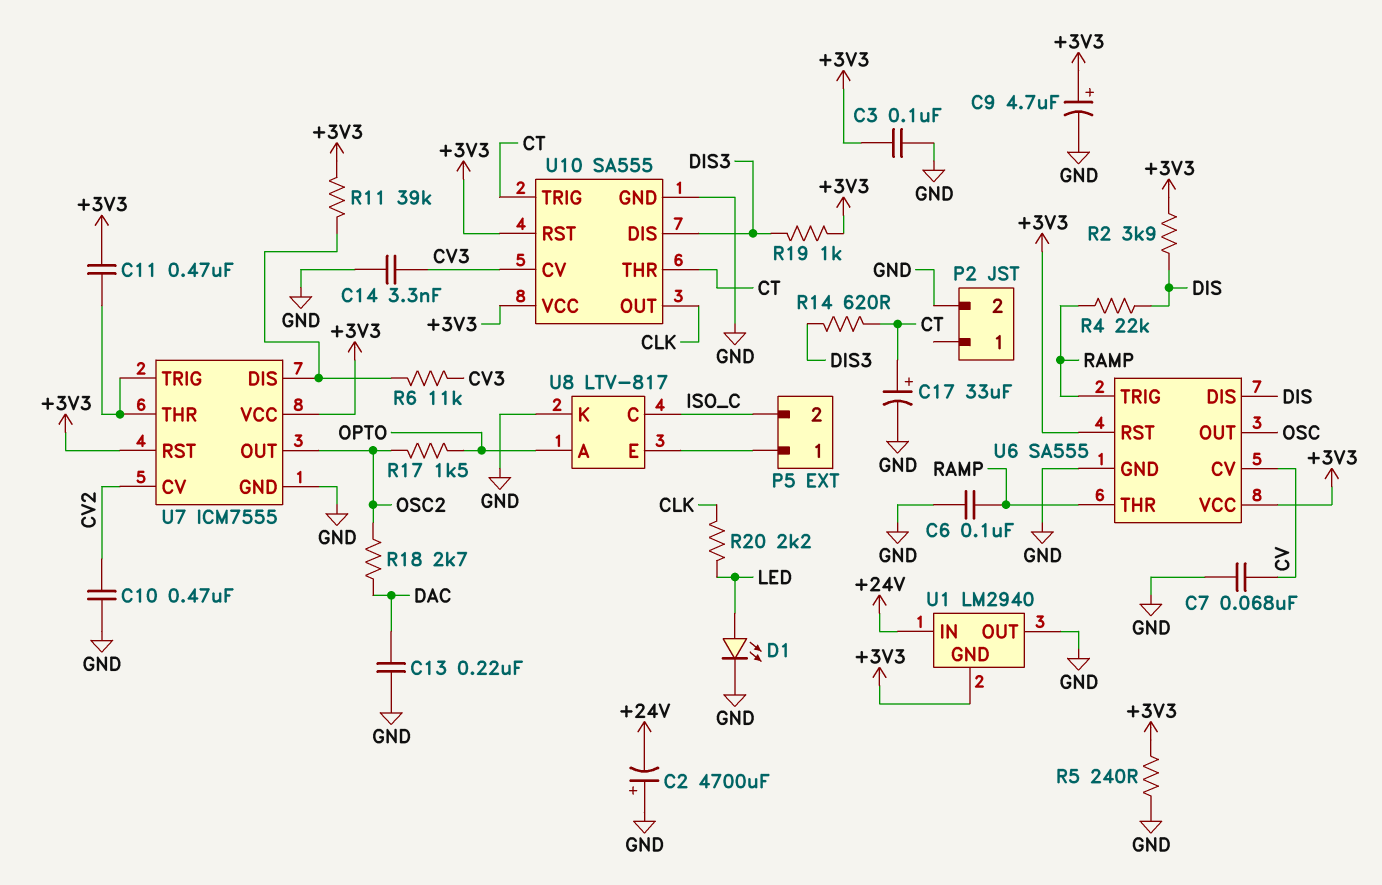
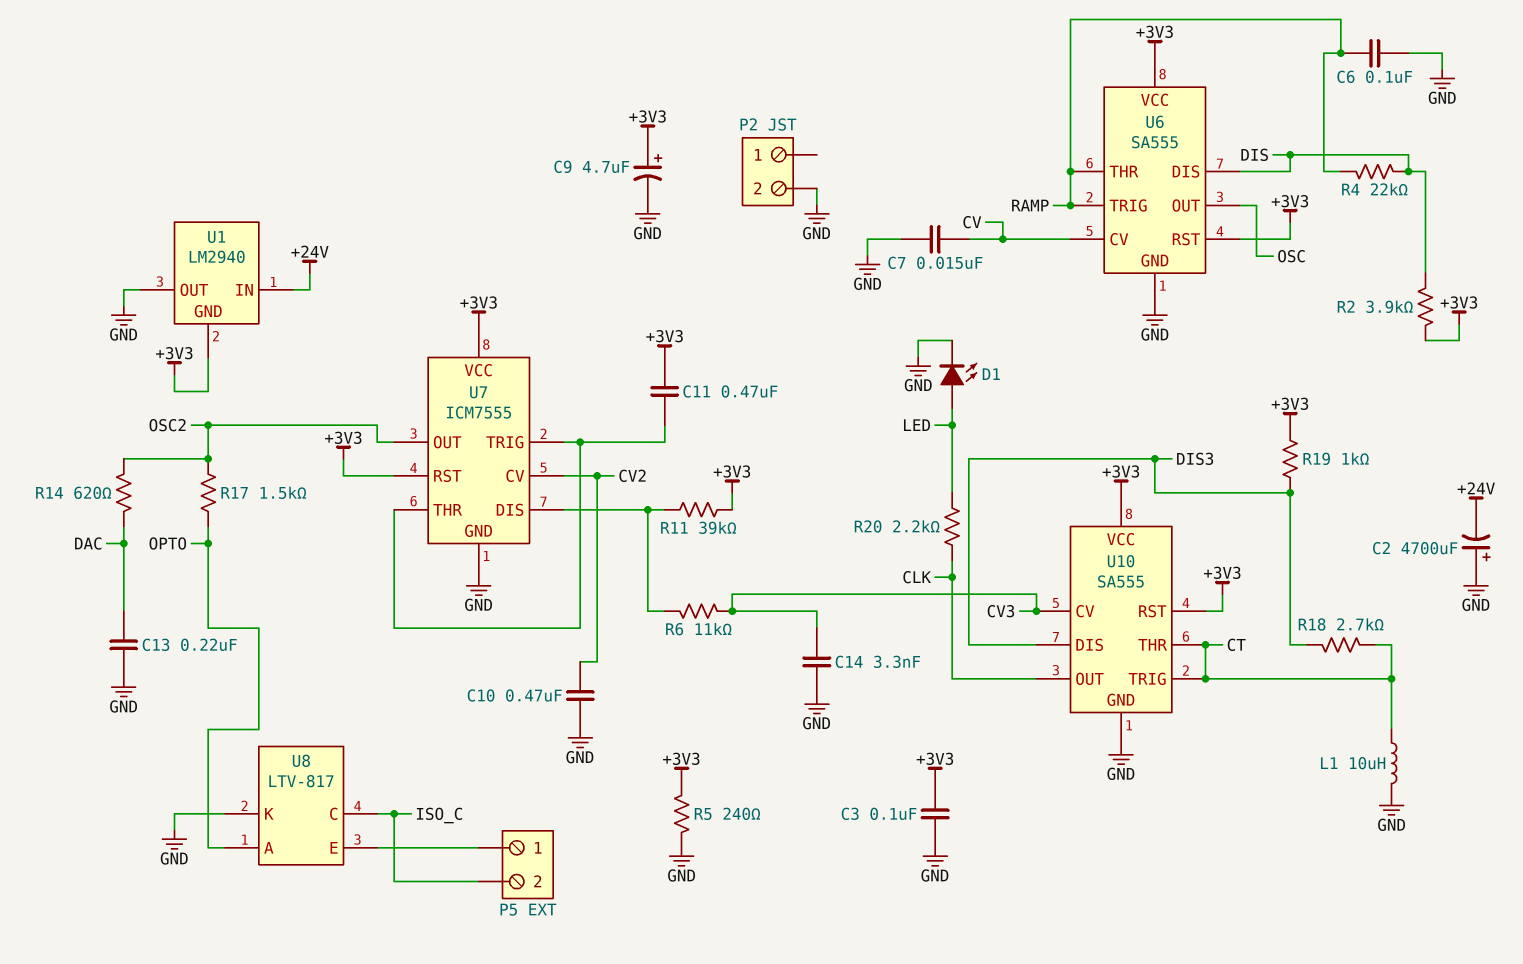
C7: 68nF (CV, GND) -> 15nF (CV, GND)
C17: 33uF (plus CT, minus GND) -> none
L1: none -> 10uH (CT, GND)
R14: 620 (CT, DIS3) -> 620 (DAC, OSC2)
R18: 2.7k (DAC, OSC2) -> 2.7k (CT, DIS3)

